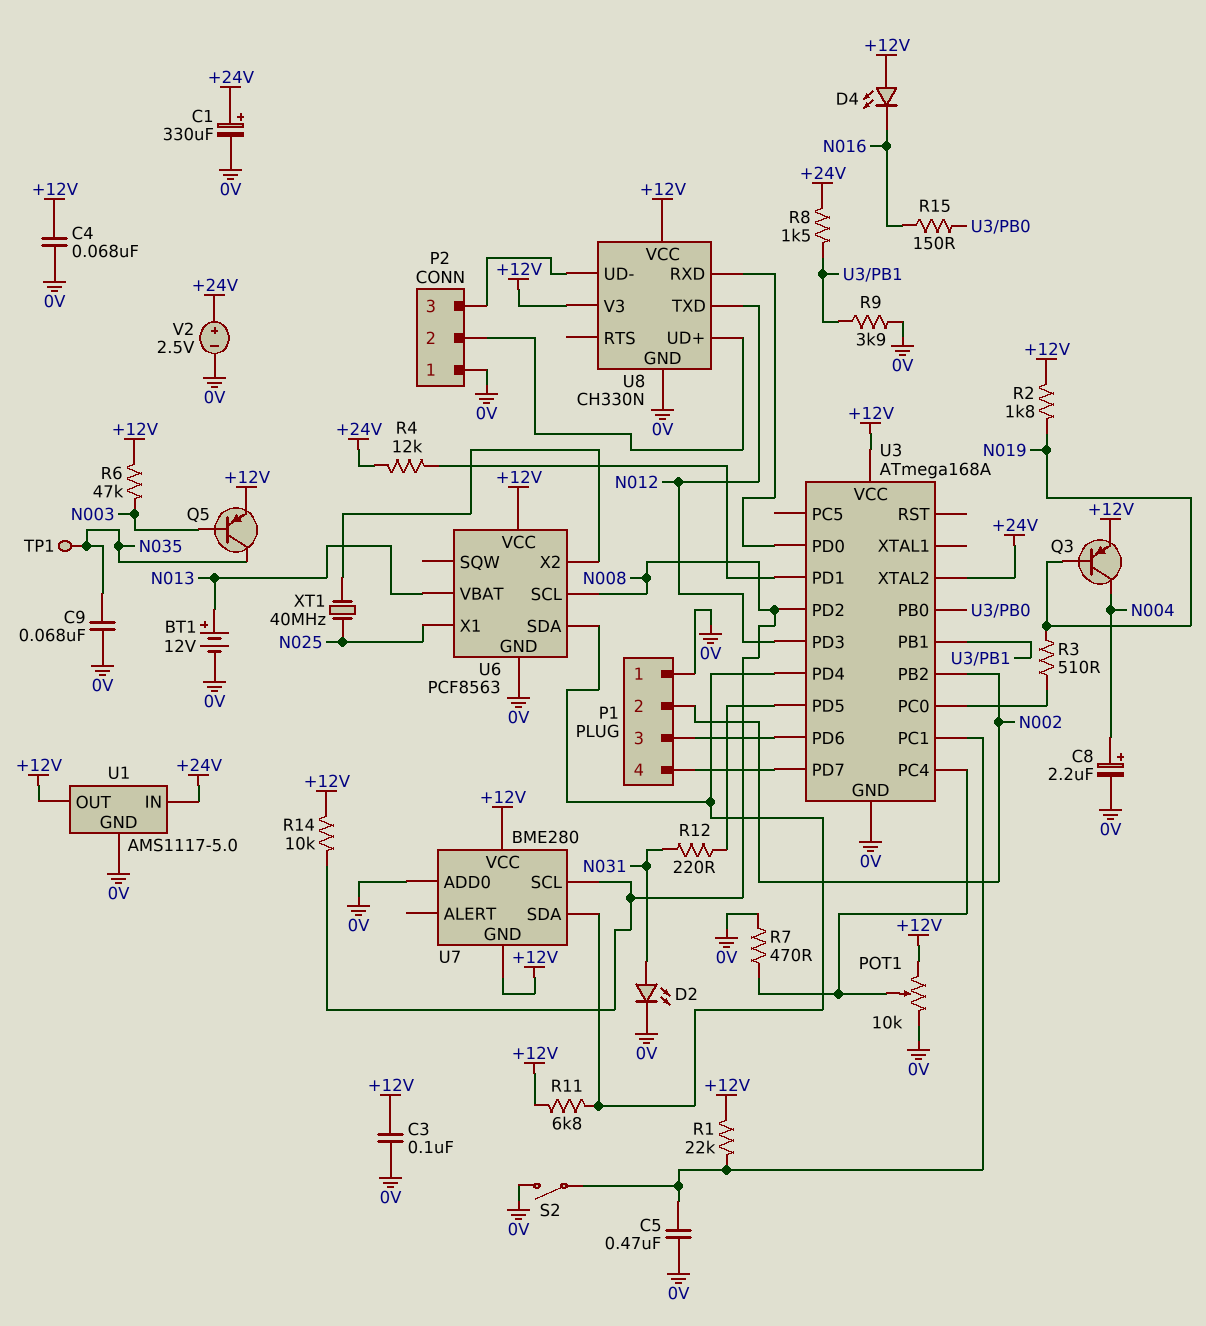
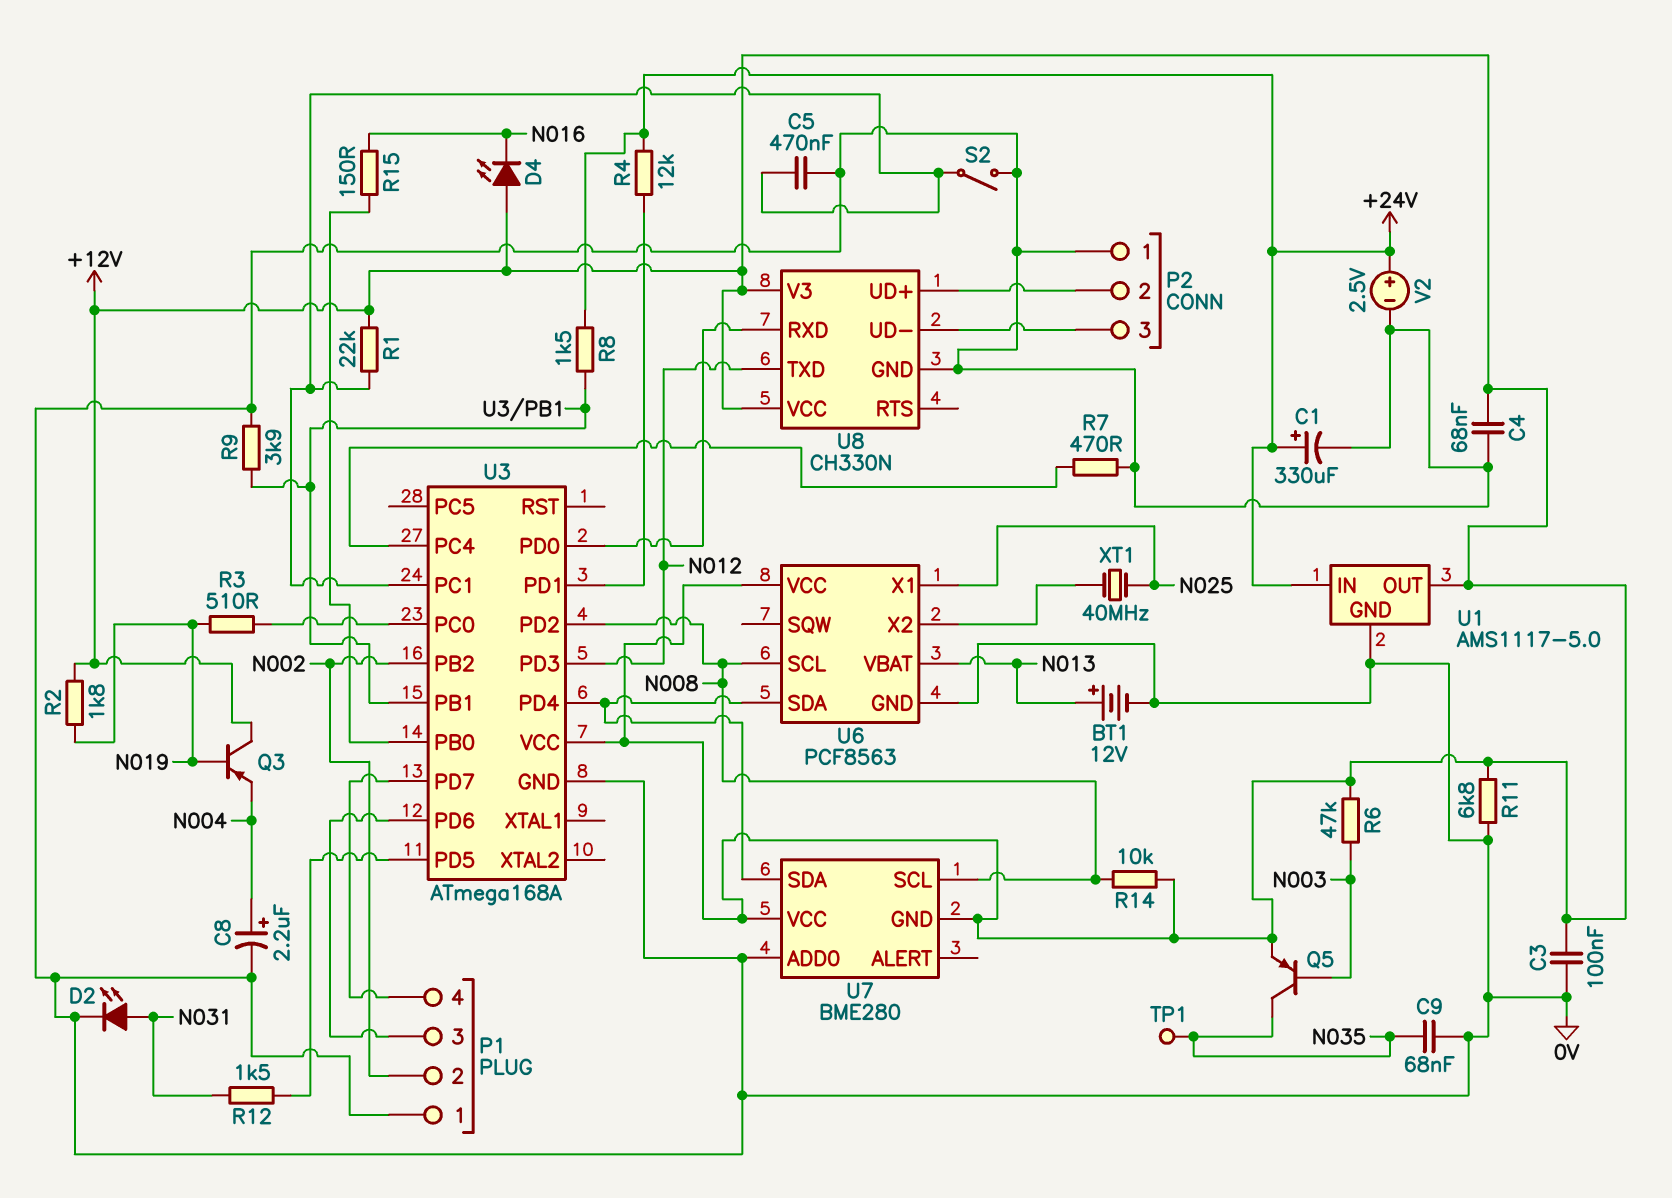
POT1: 10k (+12V, 0V, wiper U3/PC4) -> none
Q3: PNP (B N019, C N004, E +12V) -> PNP (B N019, C +12V, E N004)
R11: 6.8k (+12V, U3/PD4) -> 6.8k (+12V, 0V)
R12: 220 (N031, U3/PD5) -> 1.5k (N031, U3/PD5)
U3 pin XTAL2: +24V -> none

